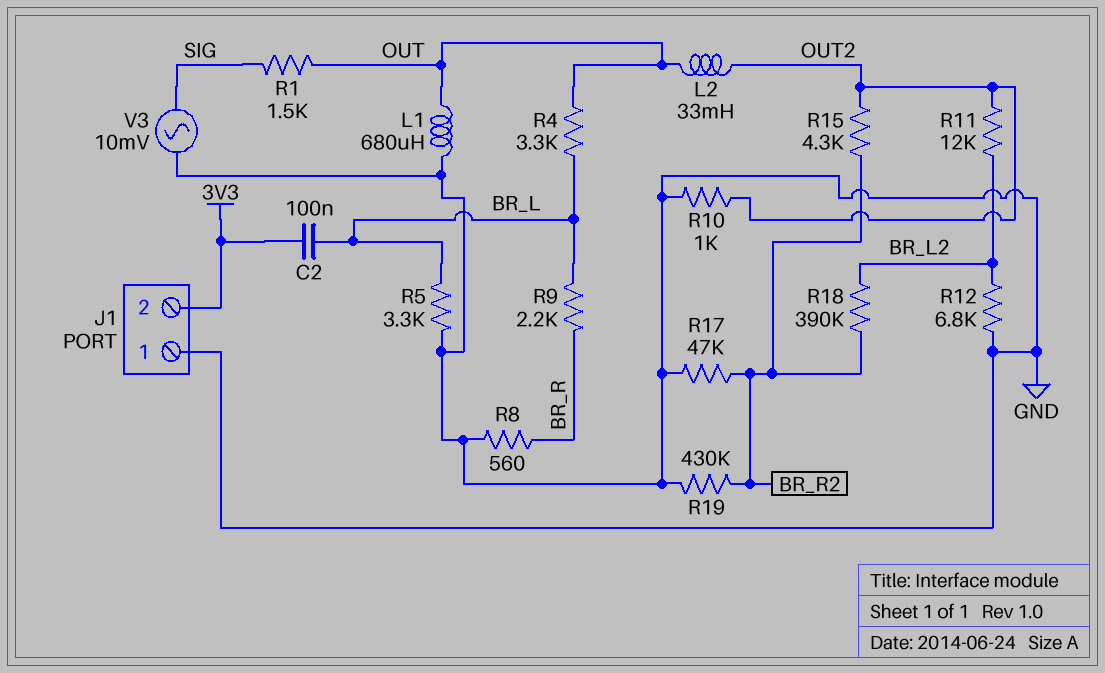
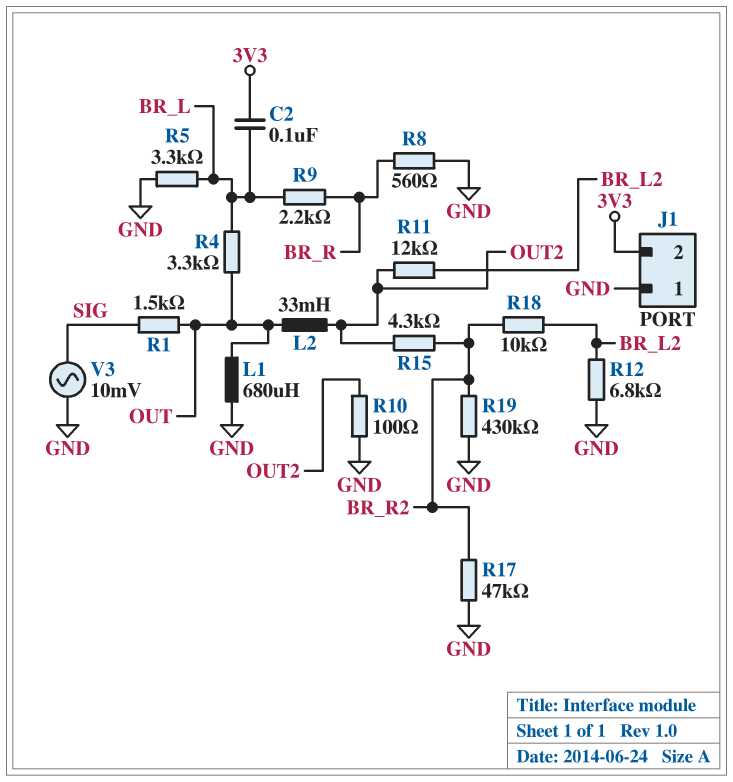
R10: 1k (GND, OUT2) -> 100 (GND, OUT2)
R18: 390k (BR_L2, BR_R2) -> 10k (BR_L2, BR_R2)

